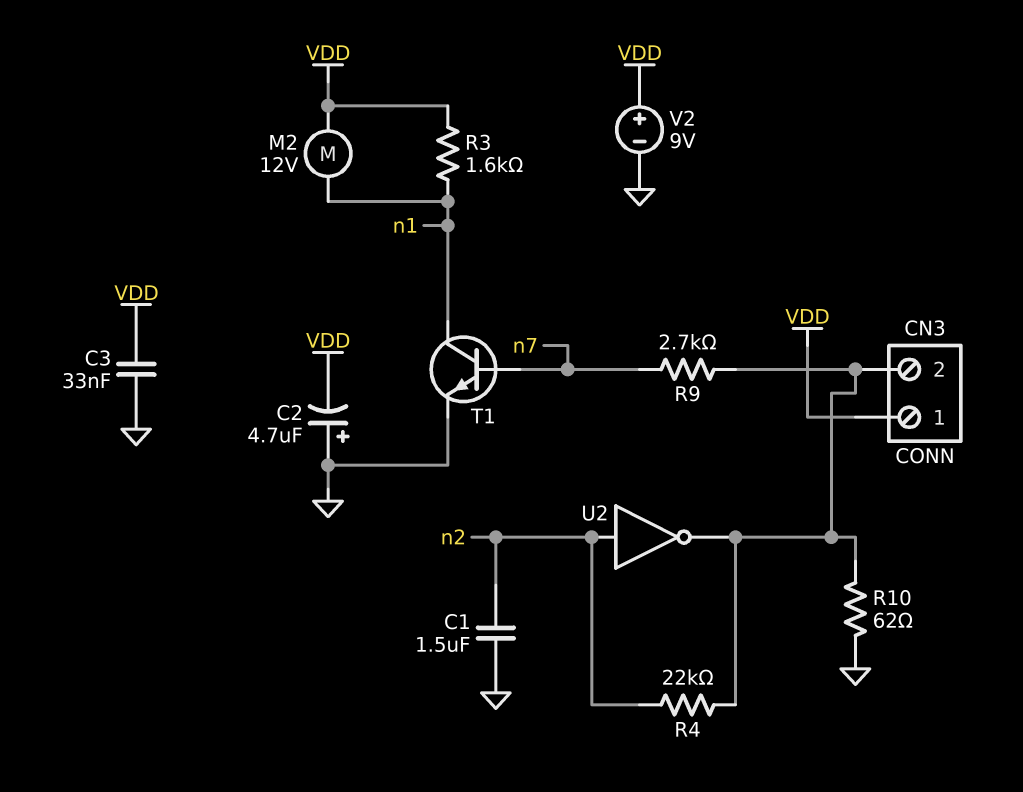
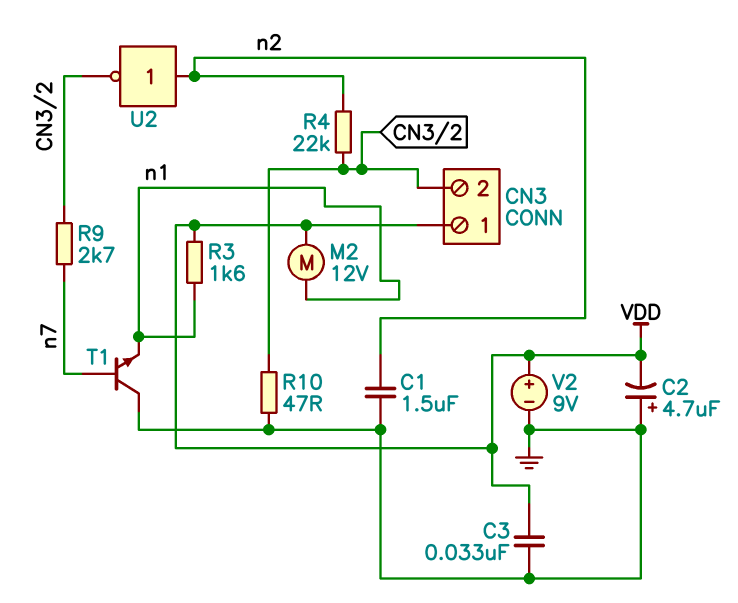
R10: 62 (CN3/2, GND) -> 47 (CN3/2, GND)
T1: NPN (B n7, C n1, E GND) -> NPN (B n7, C GND, E n1)

